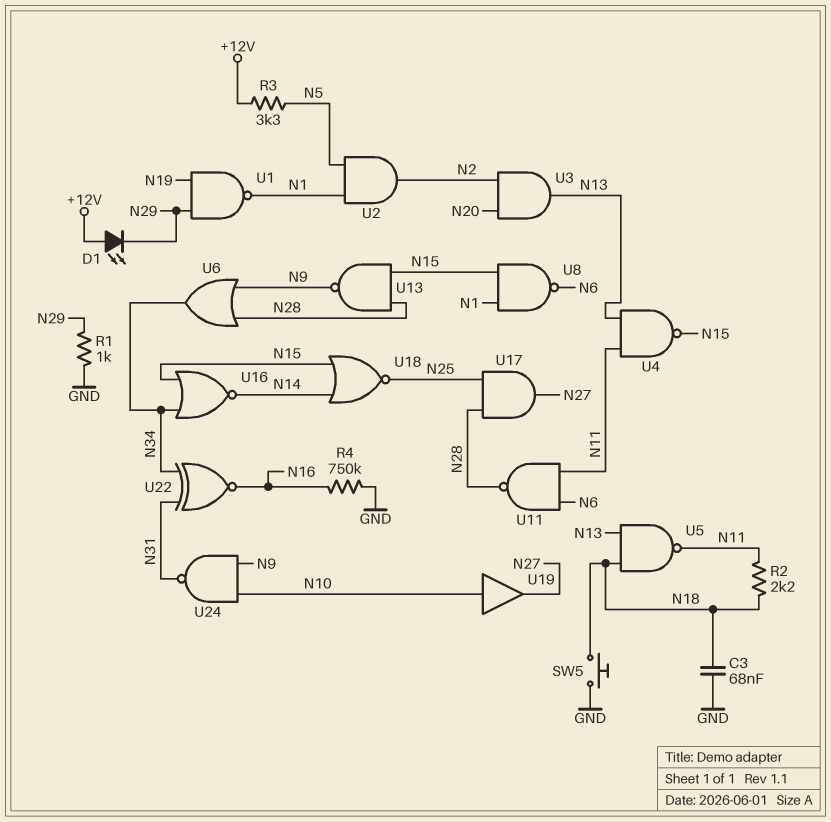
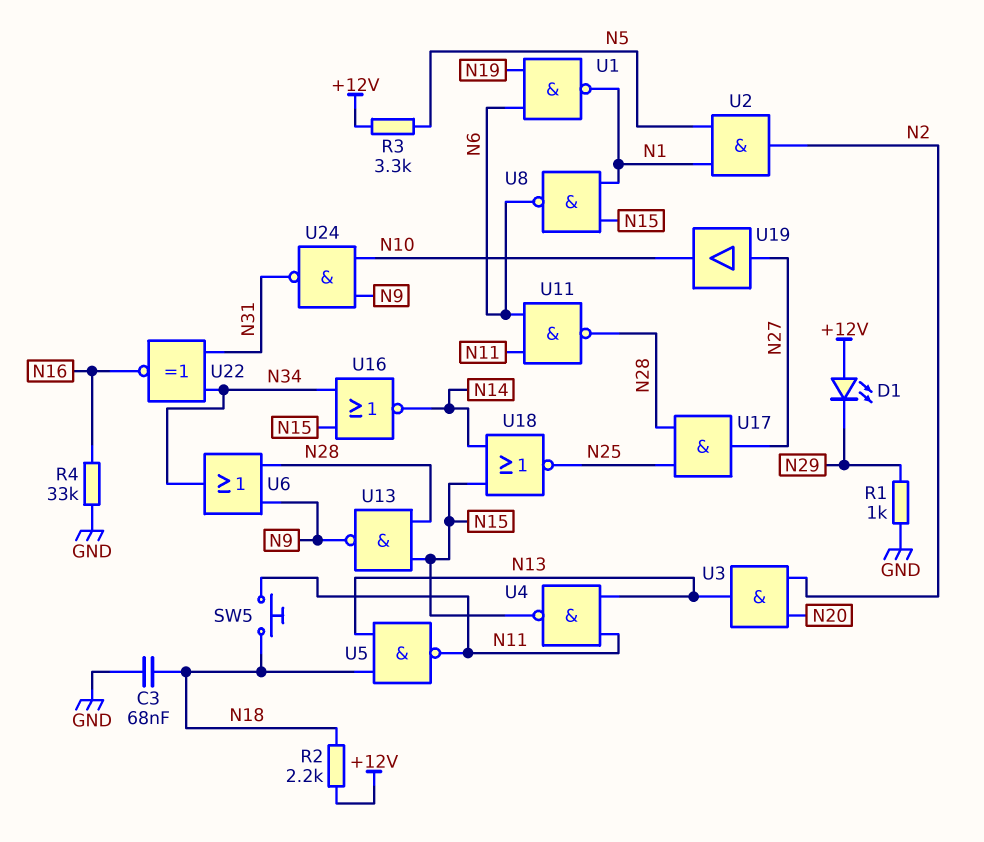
R2: 2.2k (N11, N18) -> 2.2k (+12V, N18)
R4: 750k (GND, N16) -> 33k (GND, N16)
SW5: button (GND, N18) -> button (N11, N18)
U1: NAND (in N19, in N29, out N1) -> NAND (in N6, in N19, out N1)
U19: buffer (in N10, out N27) -> buffer (in N27, out N10)

